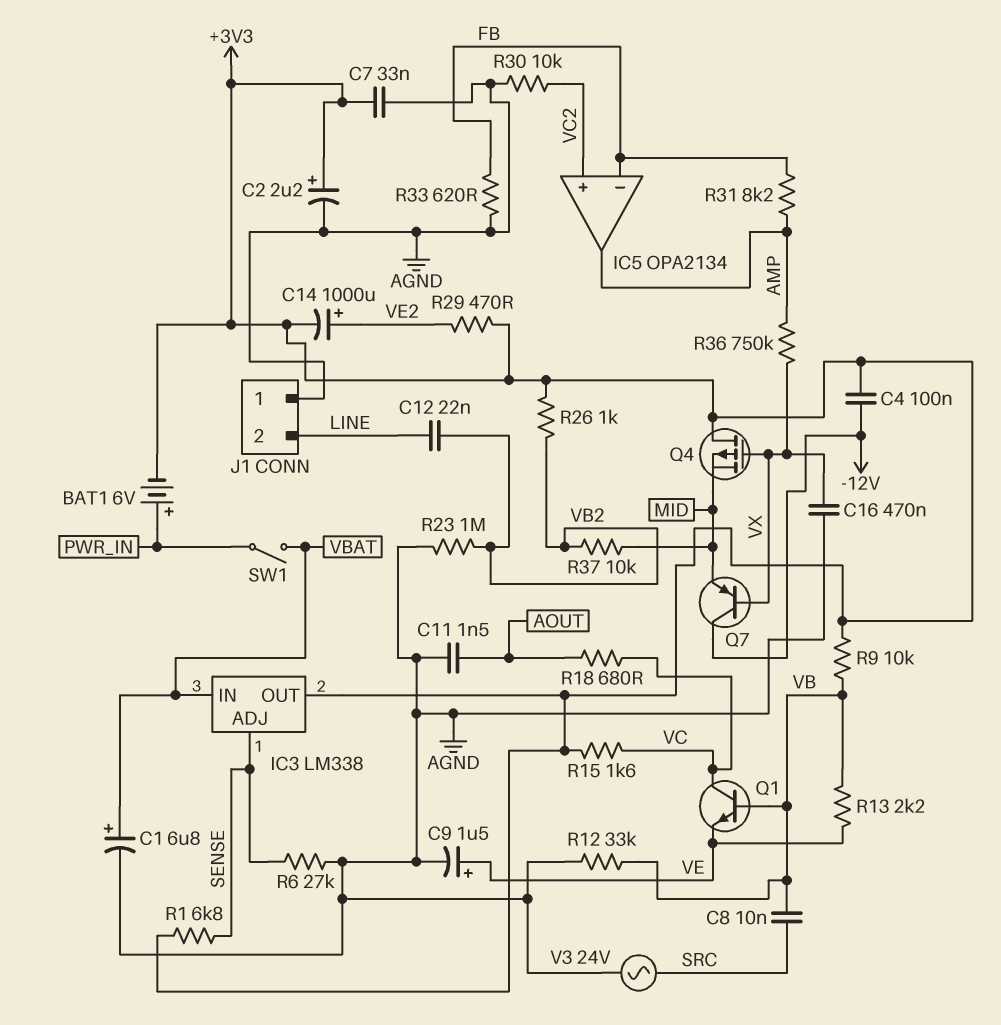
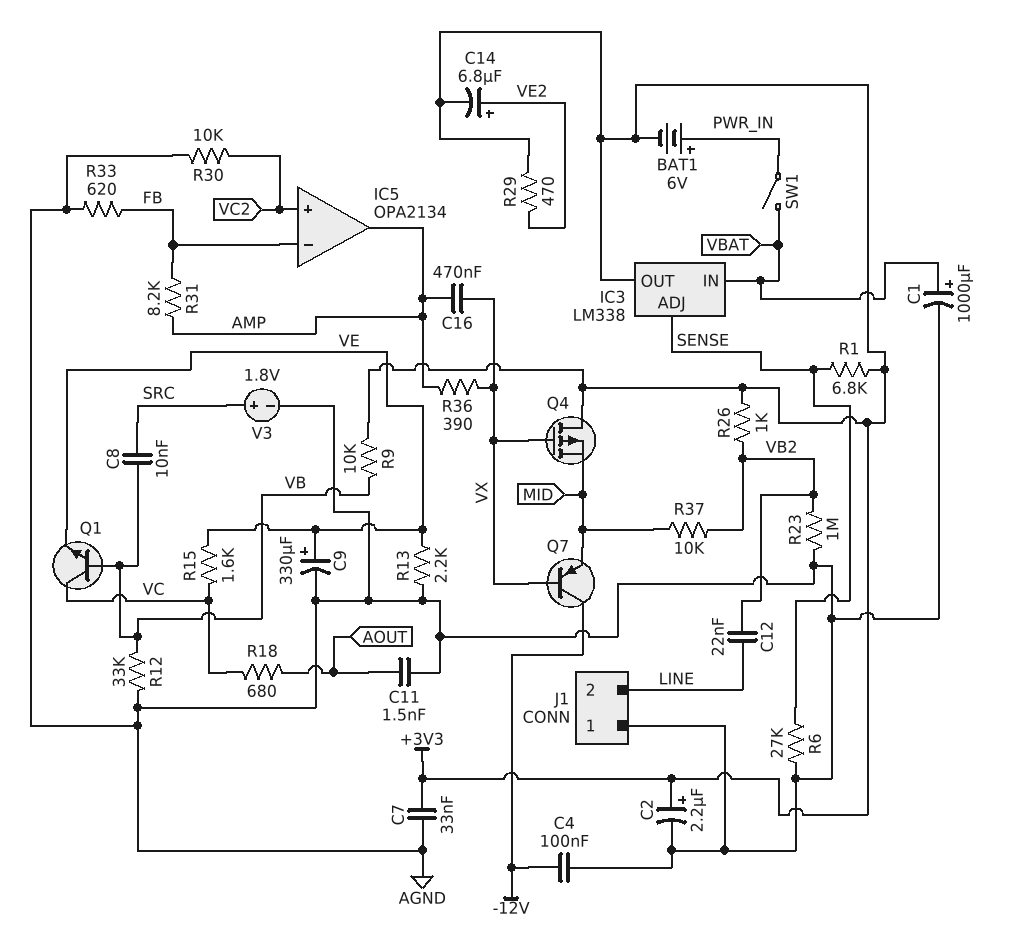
C1: 6.8uF (plus VBAT, minus AGND) -> 1000uF (plus VBAT, minus AGND)
C4: 100nF (+3V3, -12V) -> 100nF (-12V, AGND)
C9: 1.5uF (plus VE, minus AGND) -> 330uF (plus VE, minus AGND)
C14: 1000uF (plus VE2, minus +3V3) -> 6.8uF (plus VE2, minus +3V3)
C16: 470nF (AGND, VX) -> 470nF (AMP, VX)
R13: 2.2k (VB, VE) -> 2.2k (AGND, VE)
R15: 1.6k (+3V3, VC) -> 1.6k (VC, VE)
R36: 750k (AMP, VX) -> 390 (AMP, VX)
V3: AC 24V (AGND, SRC) -> 1.8V (plus SRC, minus AGND)

